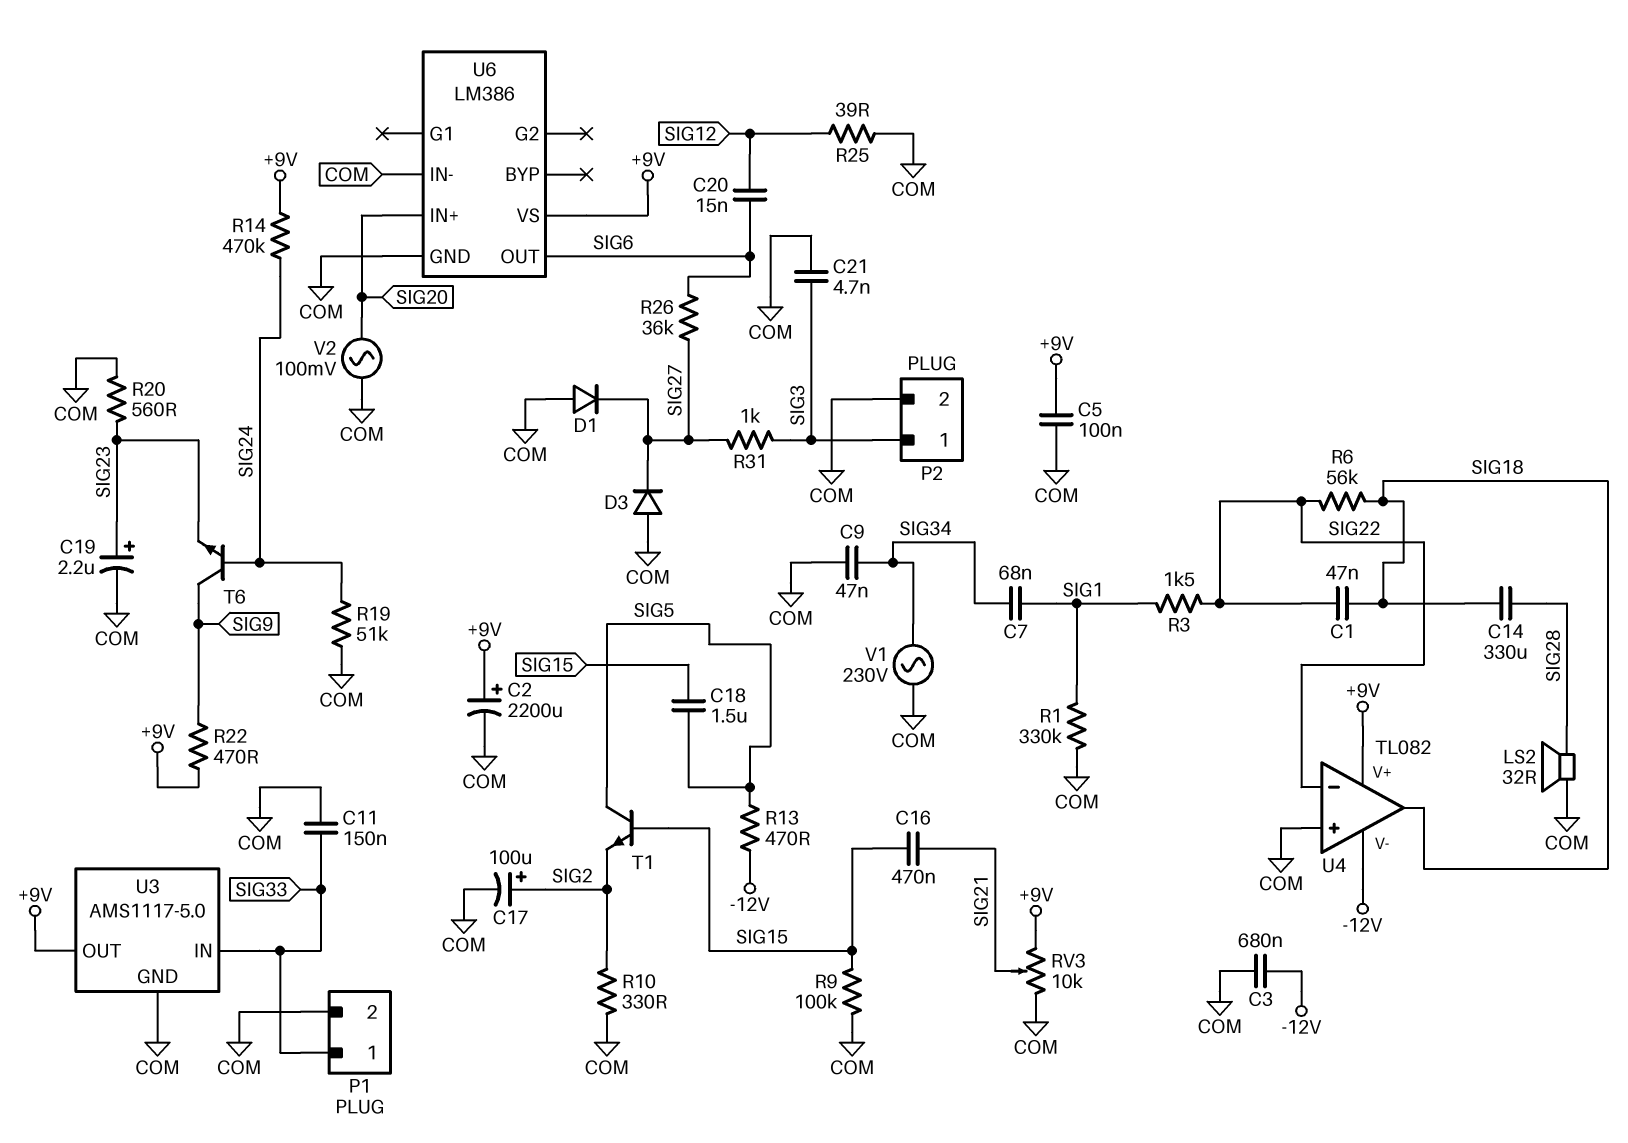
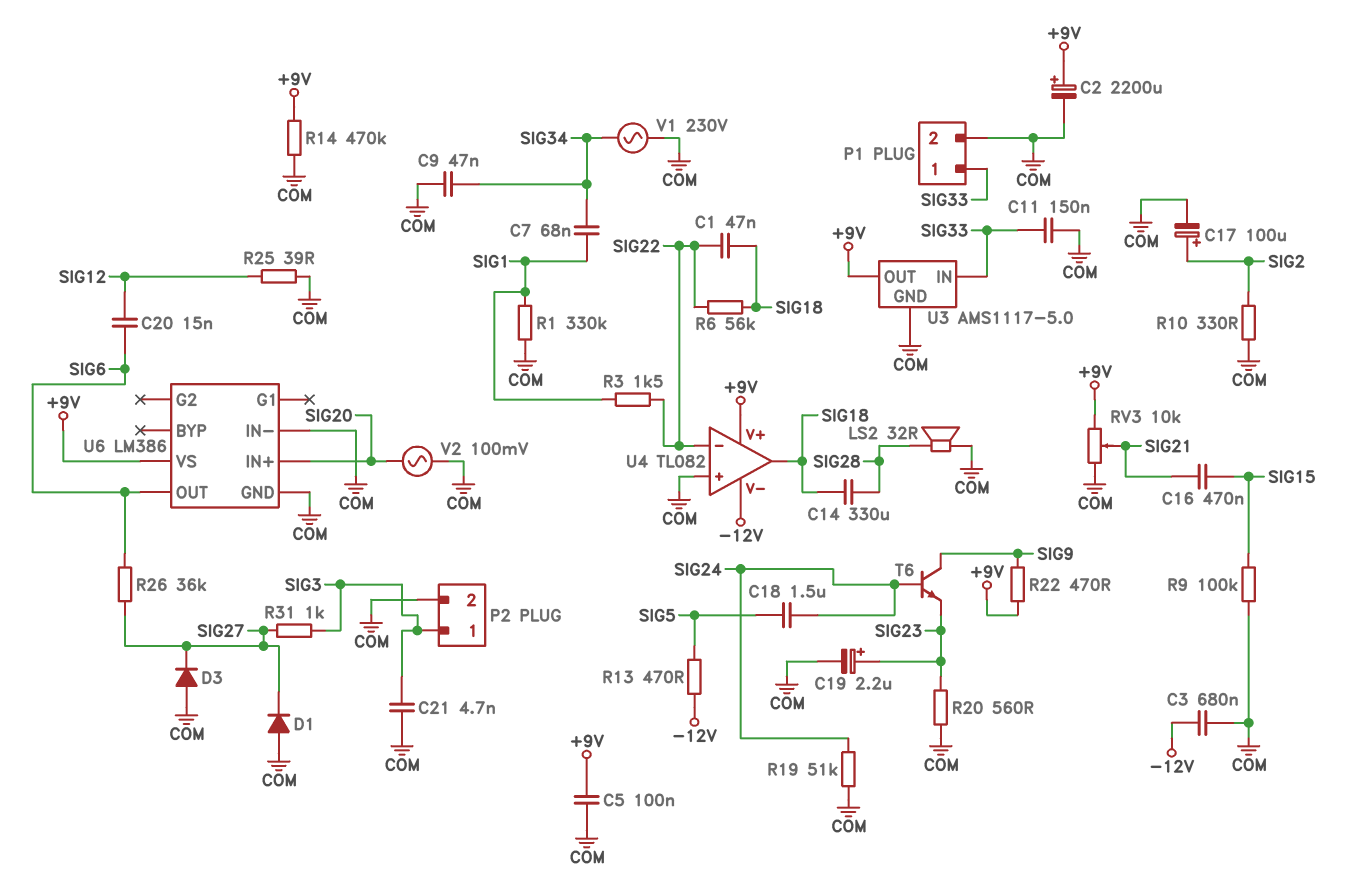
C18: 1.5uF (SIG5, SIG15) -> 1.5uF (SIG5, SIG24)
R14: 470k (+9V, SIG24) -> 470k (+9V, COM)
T1: NPN (B SIG15, C SIG5, E SIG2) -> none

